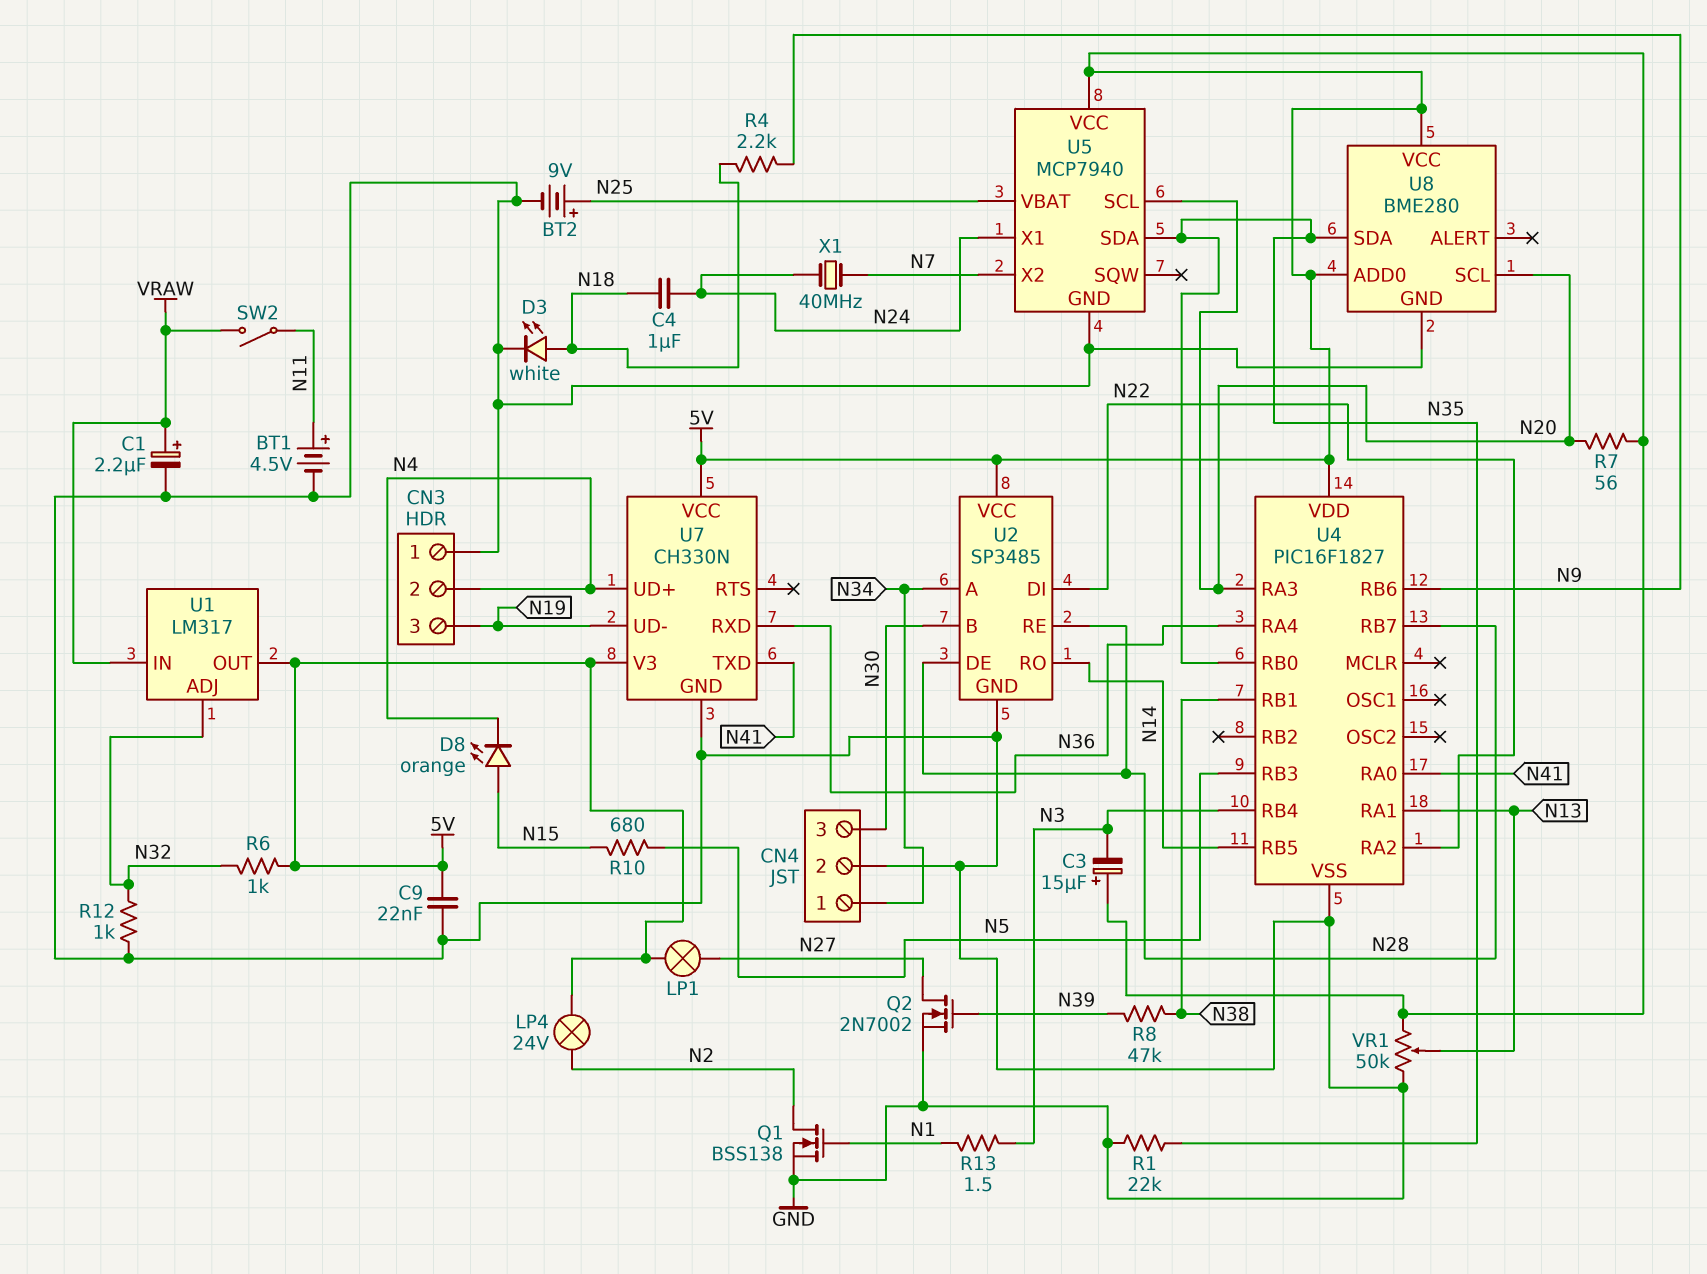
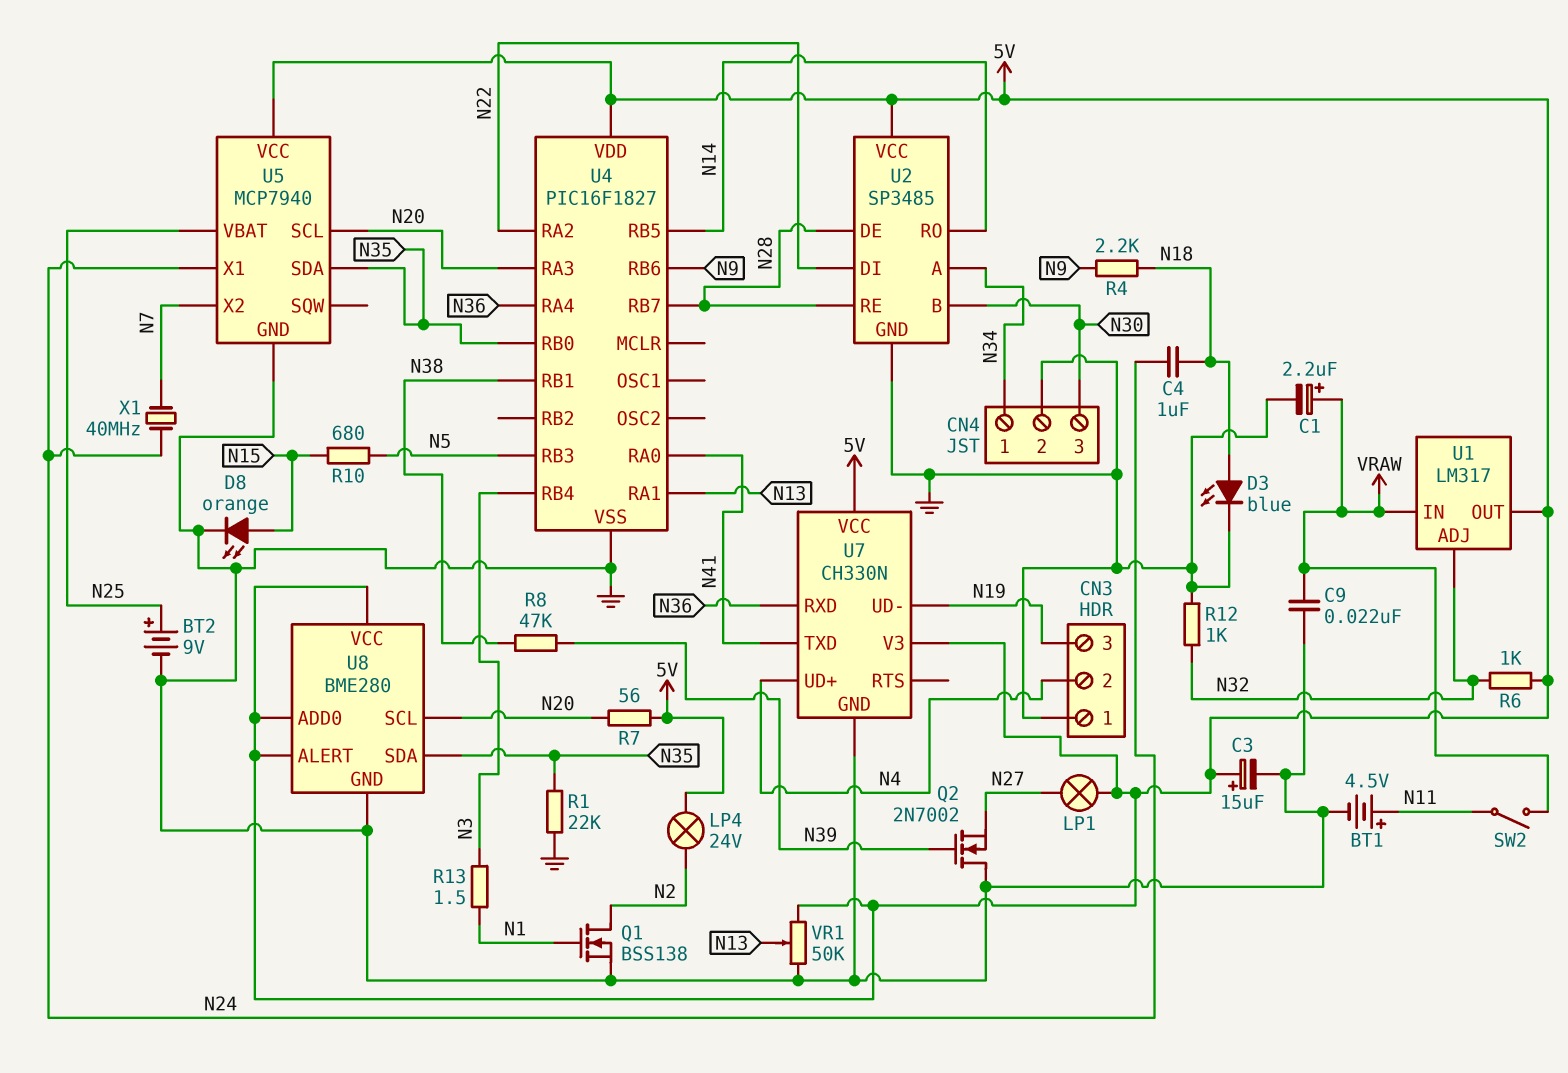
C3: 15uF (plus 5V, minus N3) -> 15uF (plus 5V, minus GND)
C9: 22nF (5V, GND) -> 22nF (GND, VRAW)
D3: LED white (A N18, K GND) -> LED blue (A N18, K GND)
D8: LED orange (A N15, K N4) -> LED orange (A N15, K GND)
Q2: NMOS 2N7002 (G N39, D N27, S GND) -> NMOS 2N7002 (G N39, D GND, S N27)
U8 pin ALERT: none -> 5V

